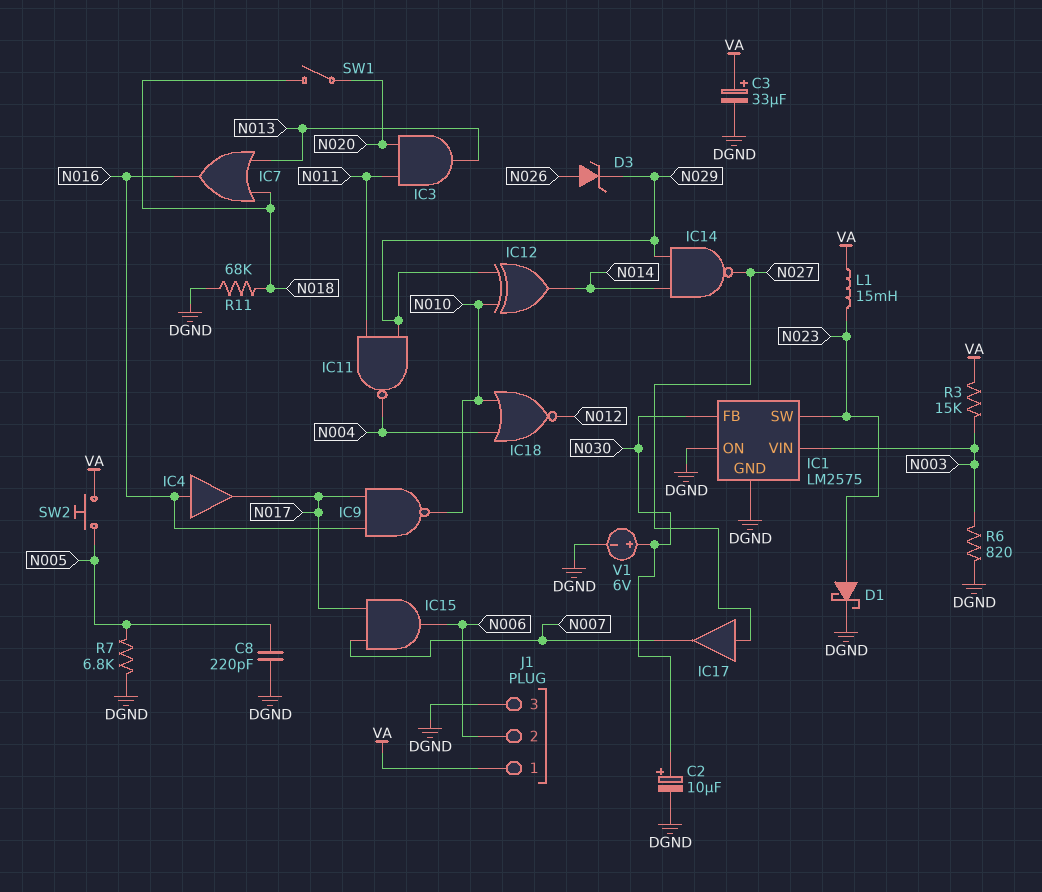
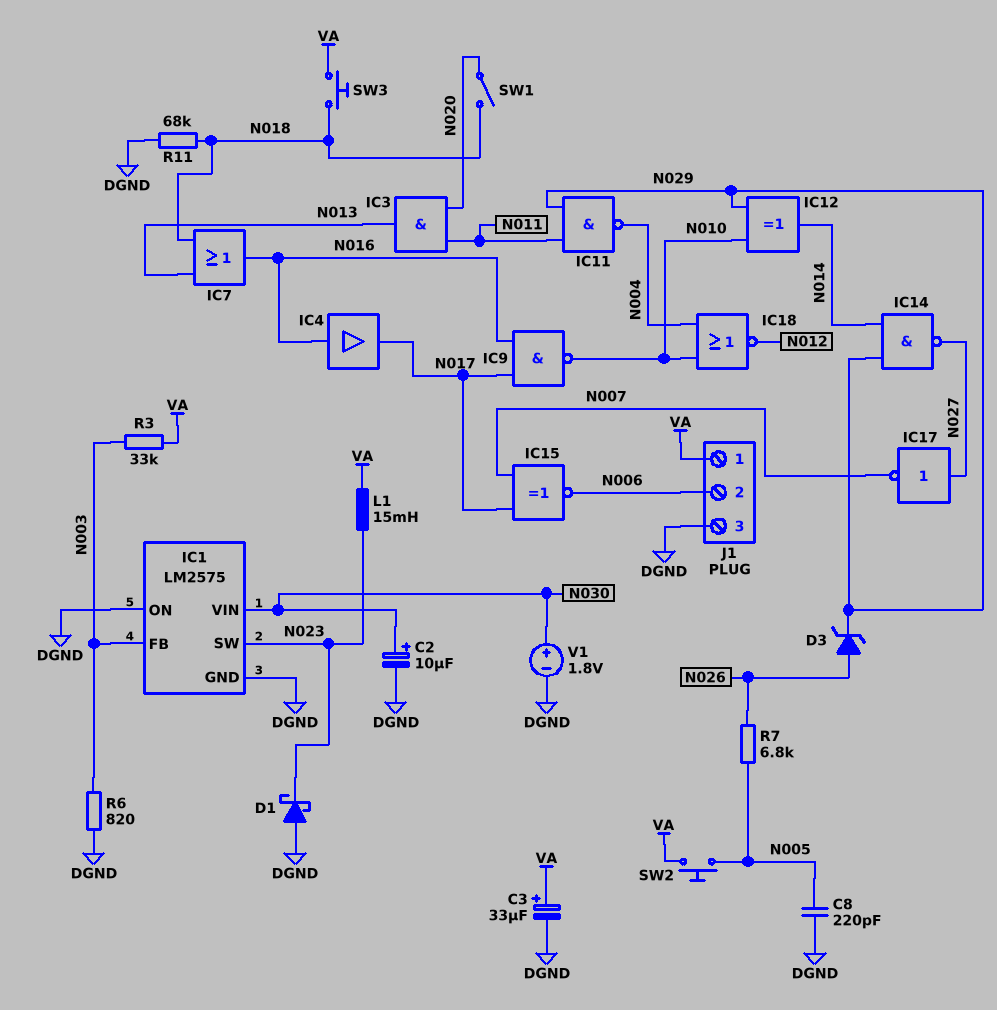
D1: schottky (A N023, K DGND) -> schottky (A DGND, K N023)
IC1 pin FB: N030 -> N003
IC1 pin VIN: N003 -> N030
IC15: AND (in N007, in N017, out N006) -> XNOR (in N007, in N017, out N006)
IC17: buffer (in N027, out N007) -> NOT (in N027, out N007)
R3: 15k (N003, VA) -> 33k (N003, VA)
R7: 6.8k (DGND, N005) -> 6.8k (N005, N026)
SW3: none -> button (N018, VA)
V1: 6V (plus N030, minus DGND) -> 1.8V (plus N030, minus DGND)

